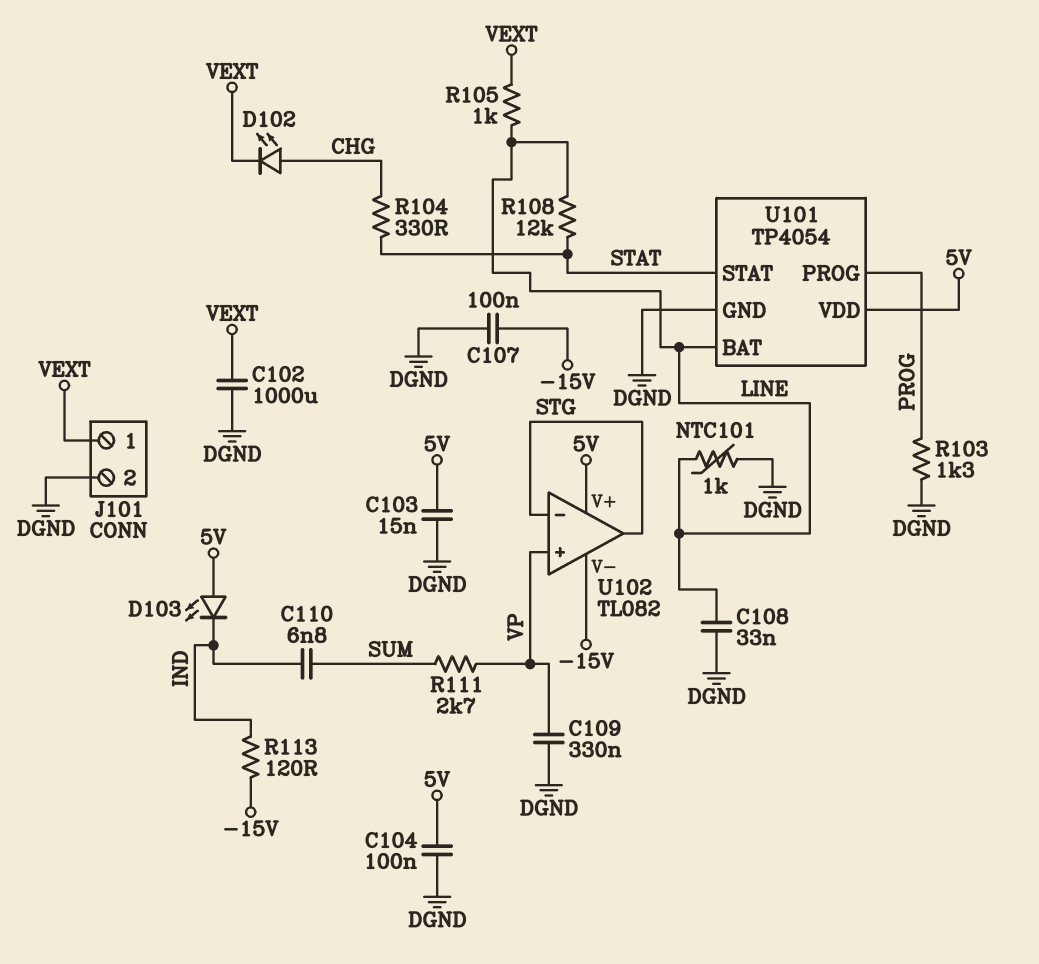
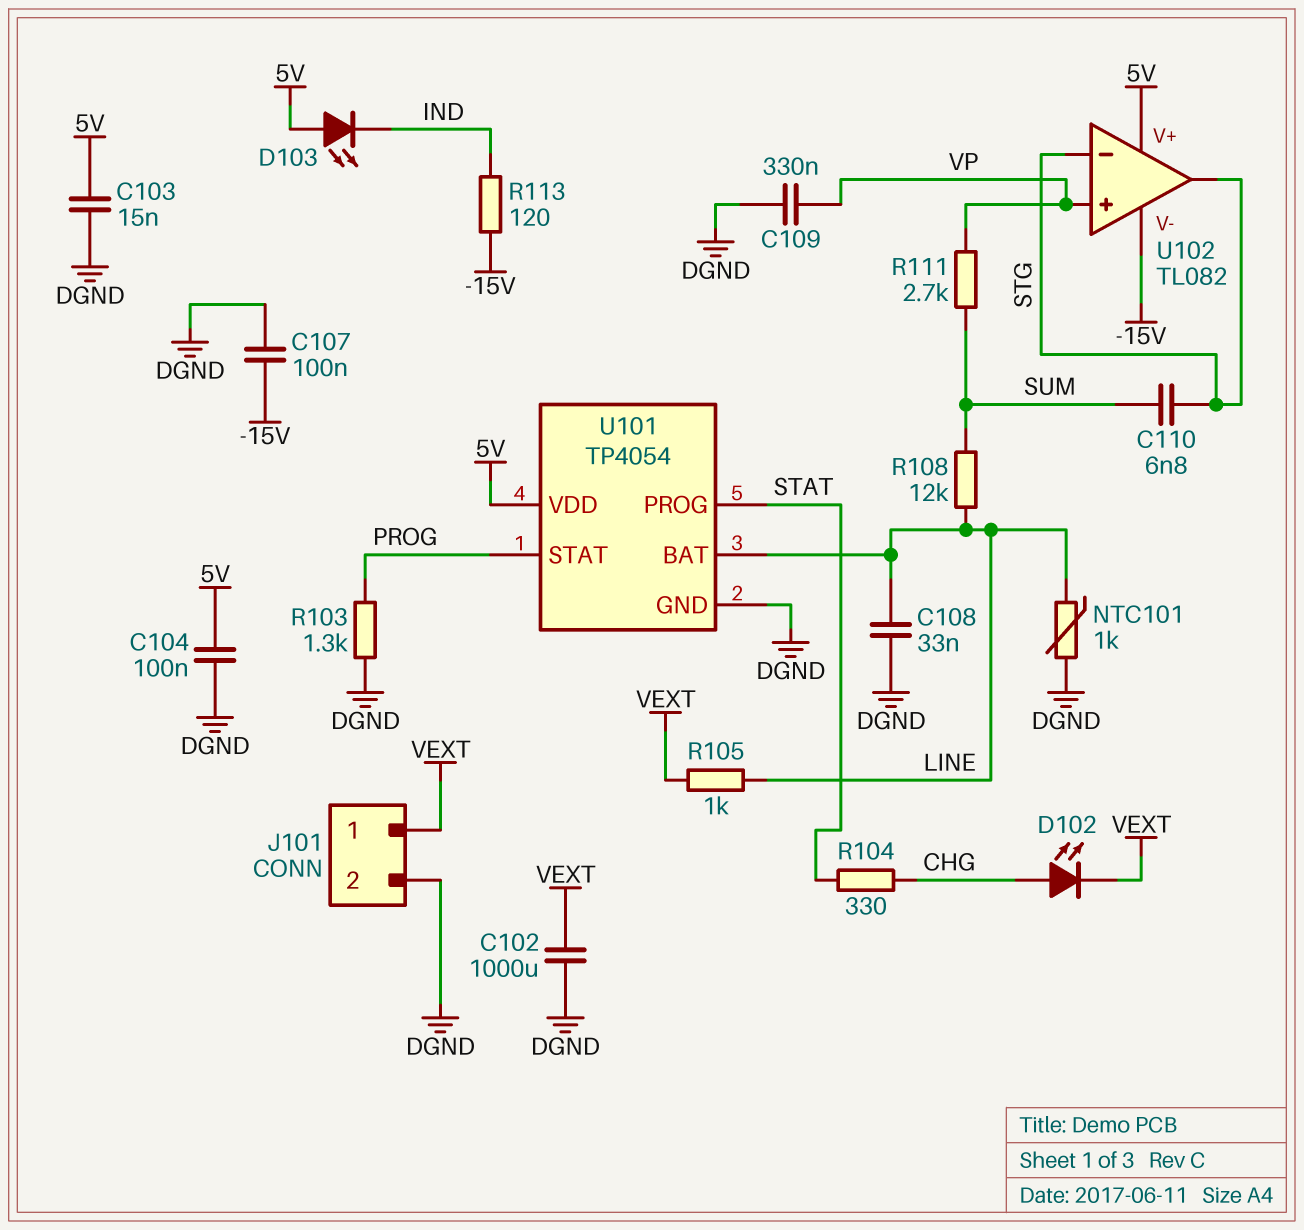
C110: 6.8nF (IND, SUM) -> 6.8nF (STG, SUM)
R108: 12k (LINE, STAT) -> 12k (LINE, SUM)
U101 pin PROG: PROG -> STAT
U101 pin STAT: STAT -> PROG

